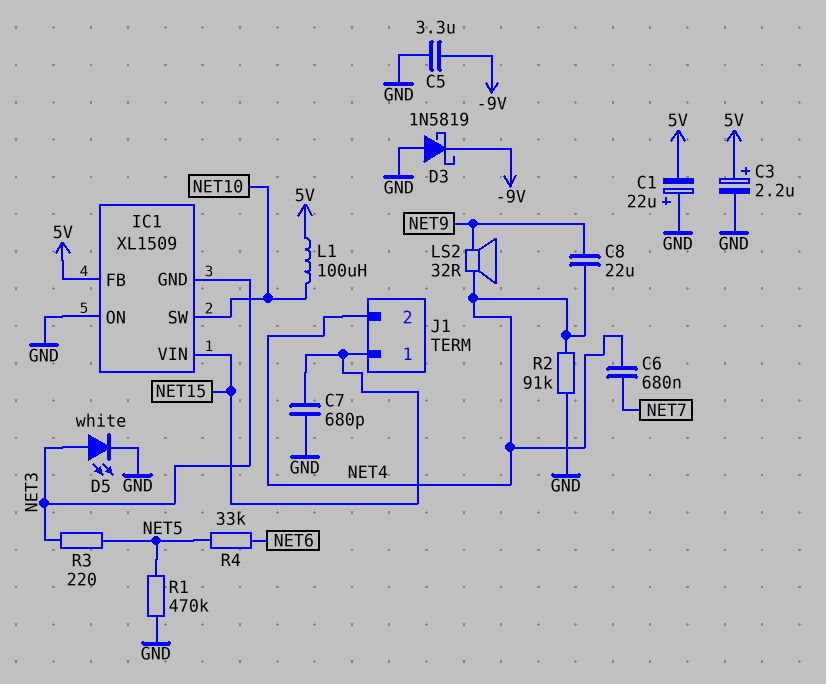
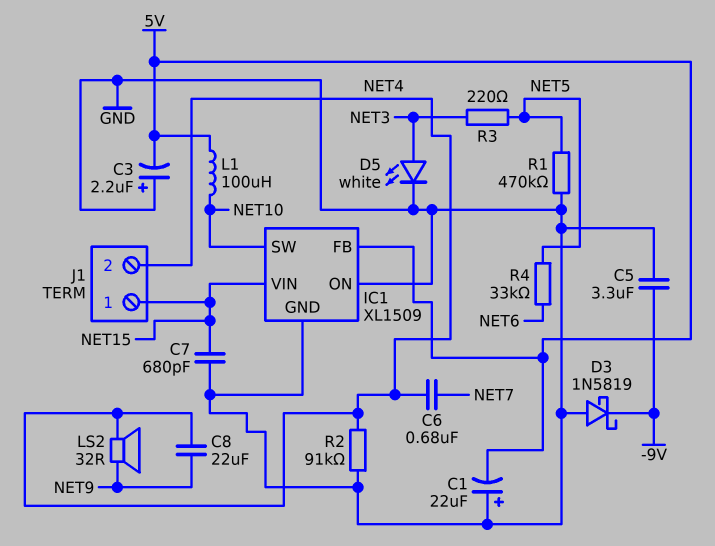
C3: 2.2uF (plus 5V, minus GND) -> 2.2uF (plus GND, minus 5V)
IC1 pin GND: NET3 -> GND

